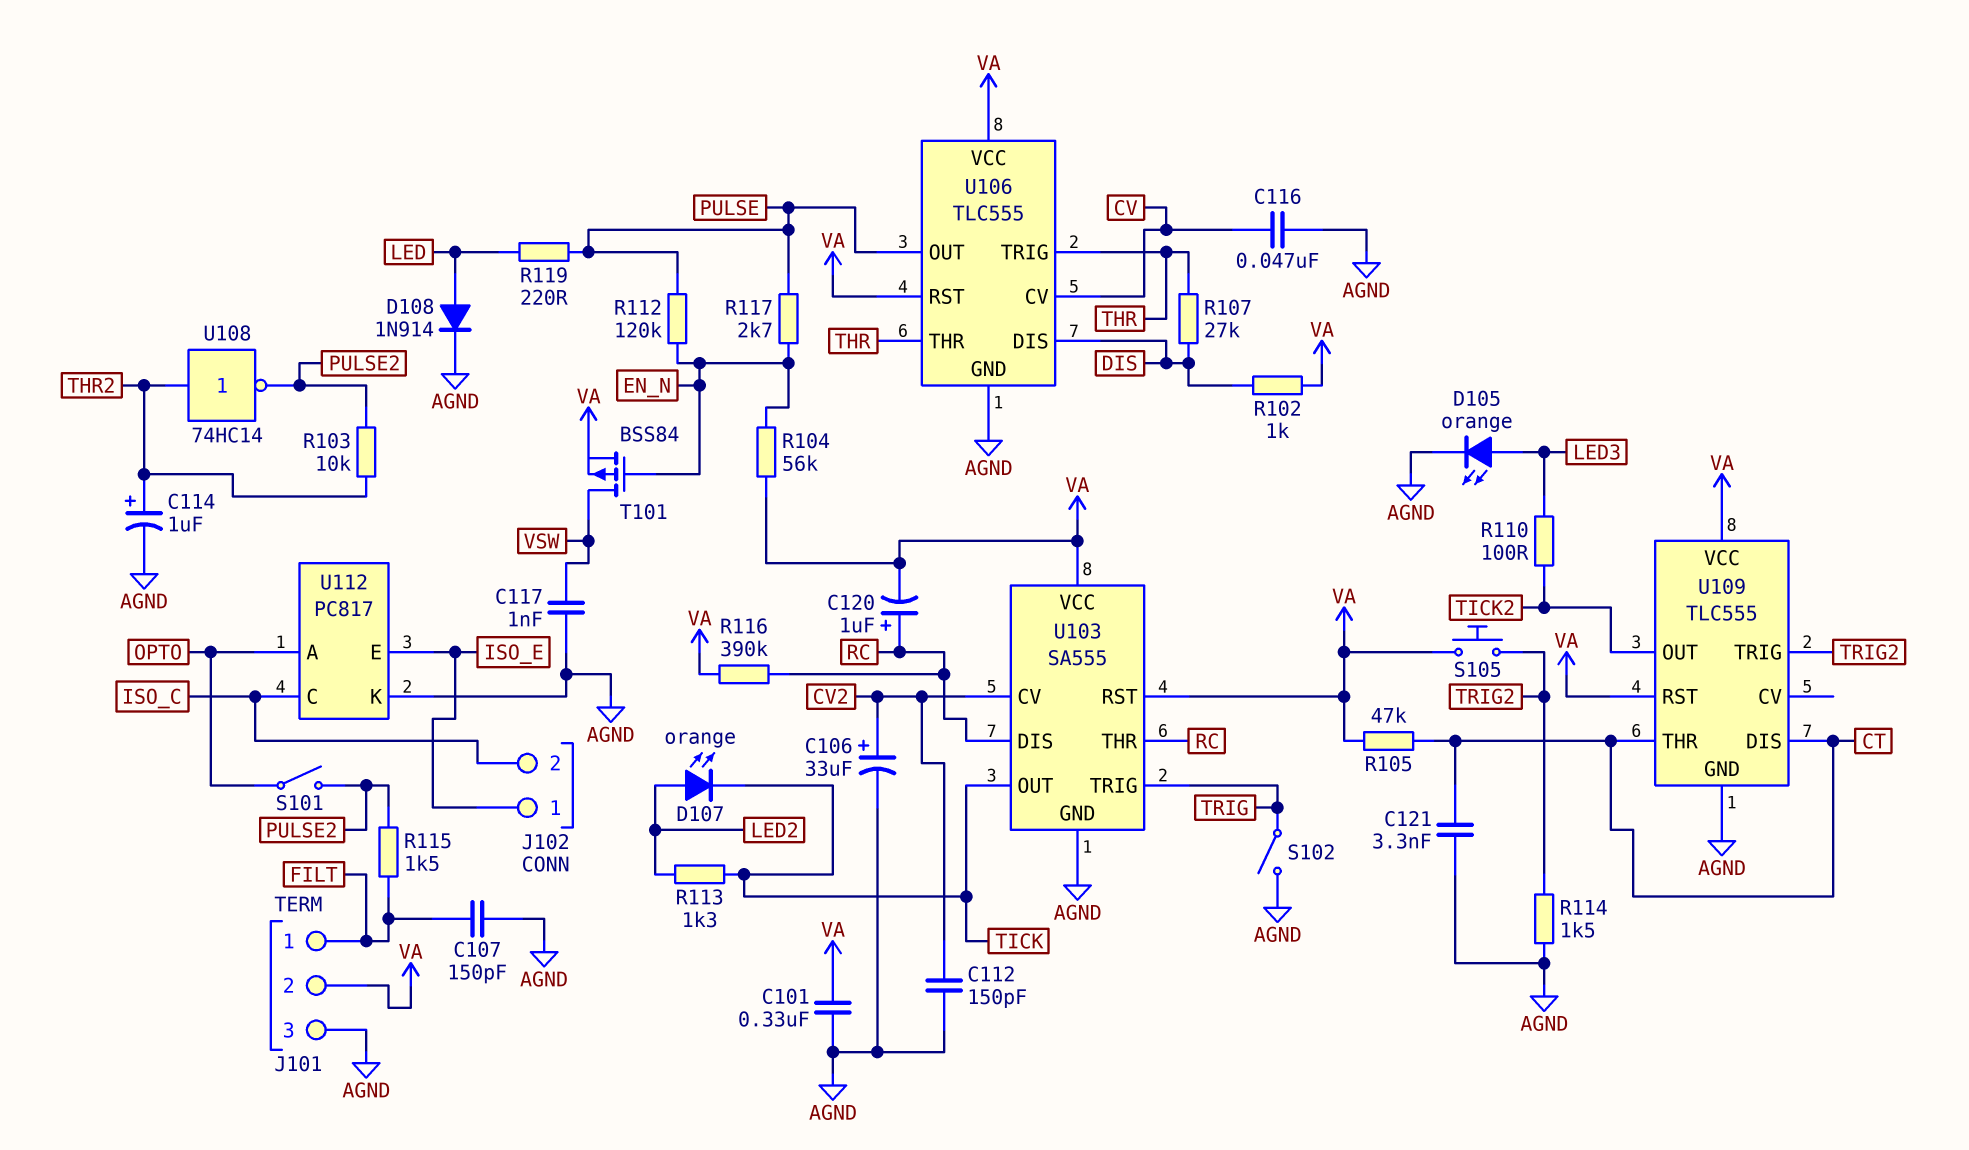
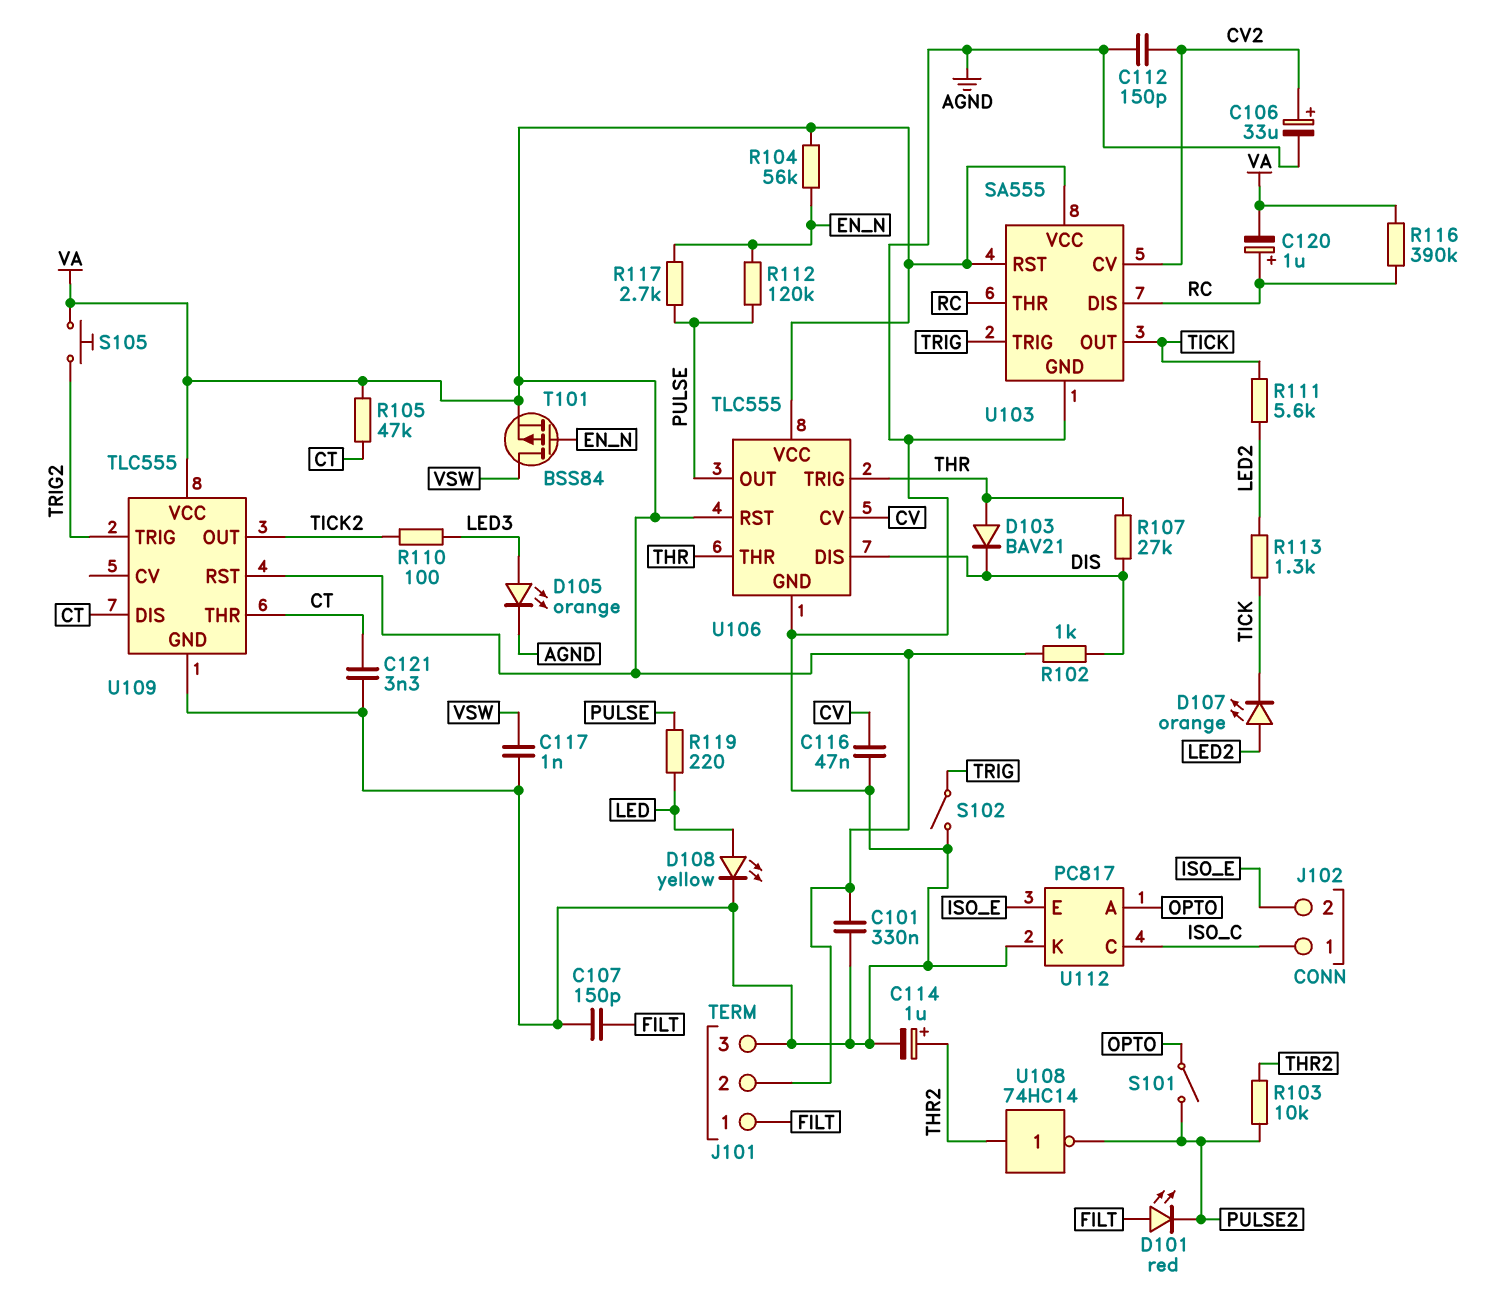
D101: none -> LED red (A FILT, K PULSE2)
D103: none -> diode BAV21 (A THR, K DIS)
D108: diode 1N914 (A LED, K AGND) -> LED yellow (A LED, K AGND)
J102 pin 1: ISO_E -> ISO_C
J102 pin 2: ISO_C -> ISO_E
R111: none -> 5.6k (LED2, TICK)
R114: 1.5k (AGND, TRIG2) -> none
R115: 1.5k (FILT, PULSE2) -> none

